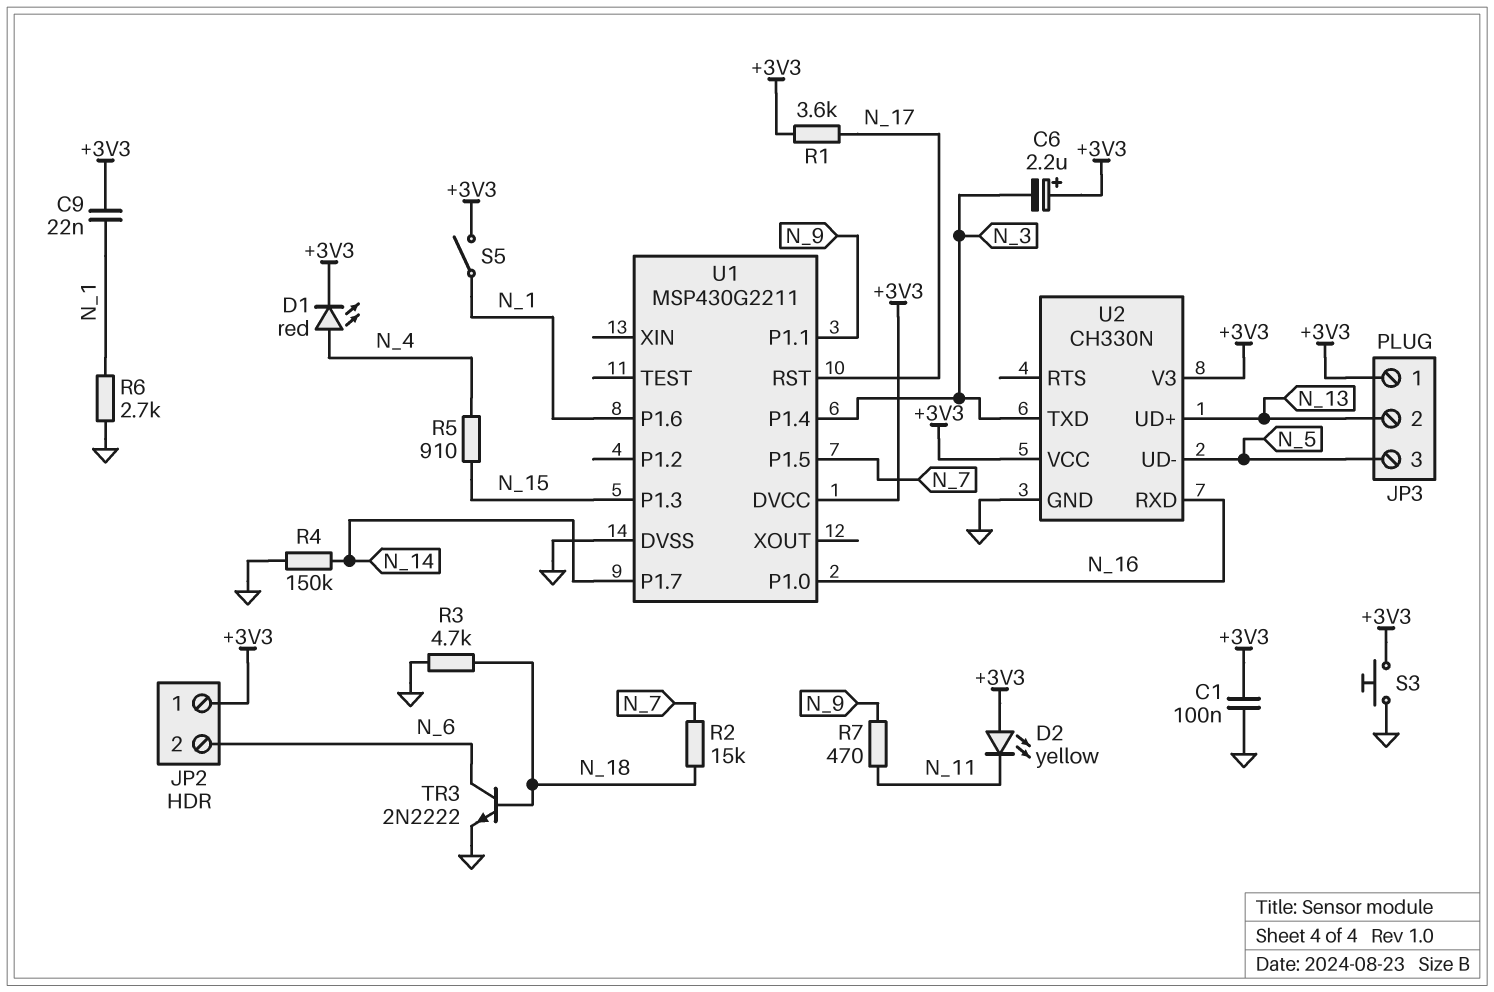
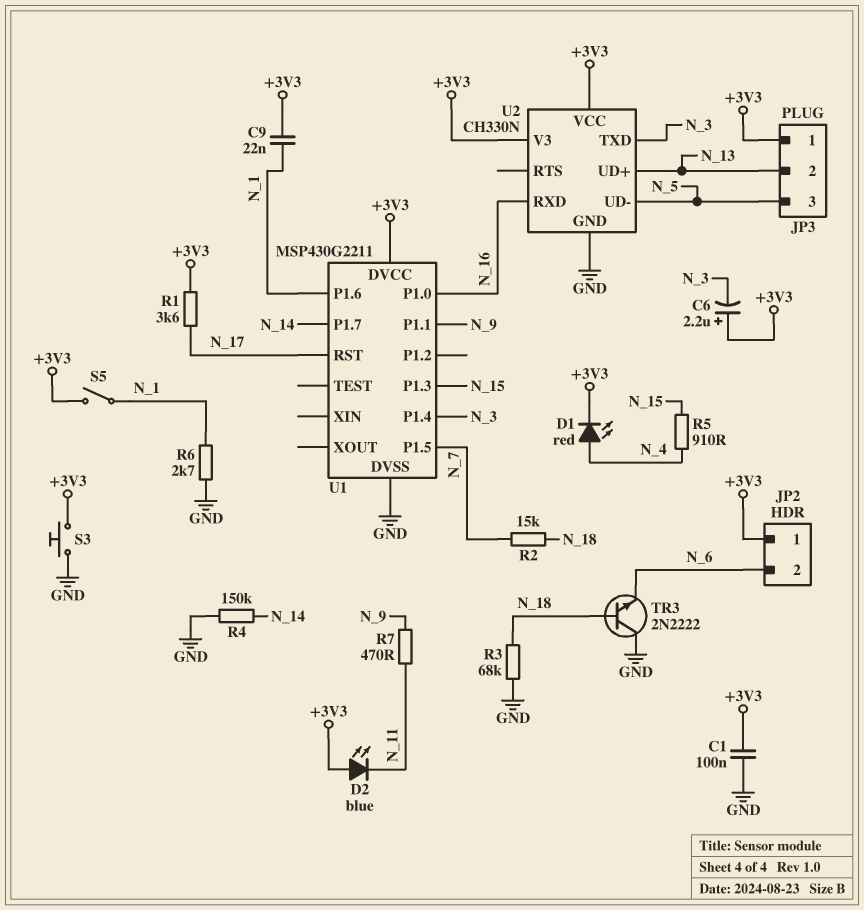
D2: LED yellow (A +3V3, K N_11) -> LED blue (A +3V3, K N_11)
R3: 4.7k (GND, N_18) -> 68k (GND, N_18)
TR3: NPN 2N2222 (B N_18, C N_6, E GND) -> NPN 2N2222 (B N_18, C GND, E N_6)

